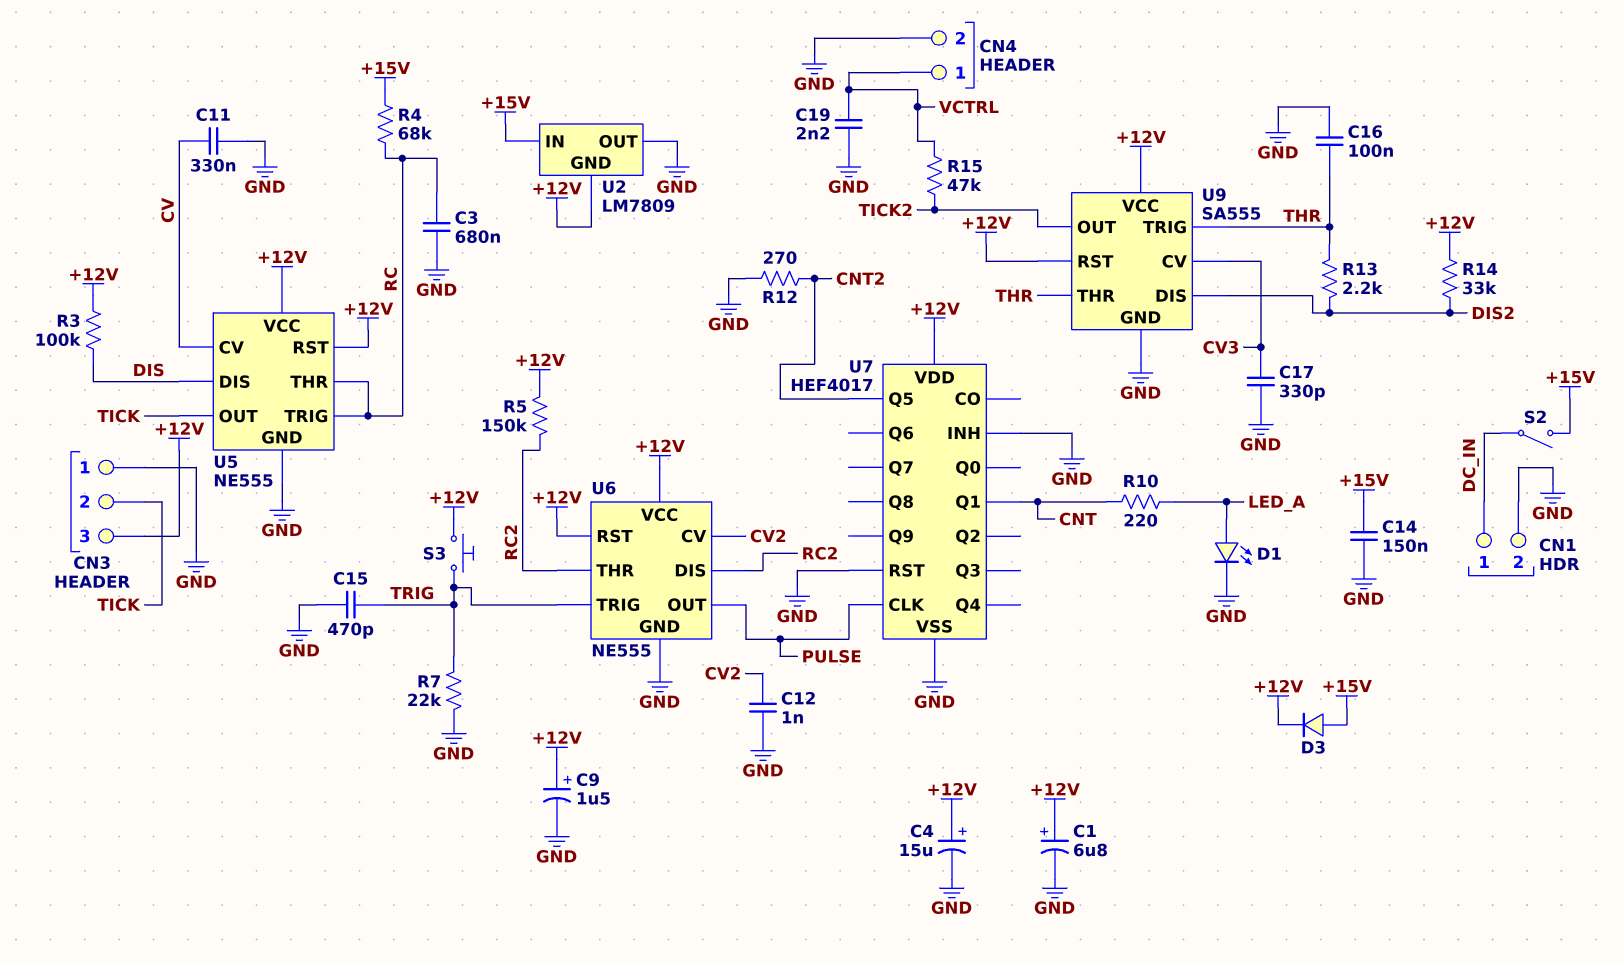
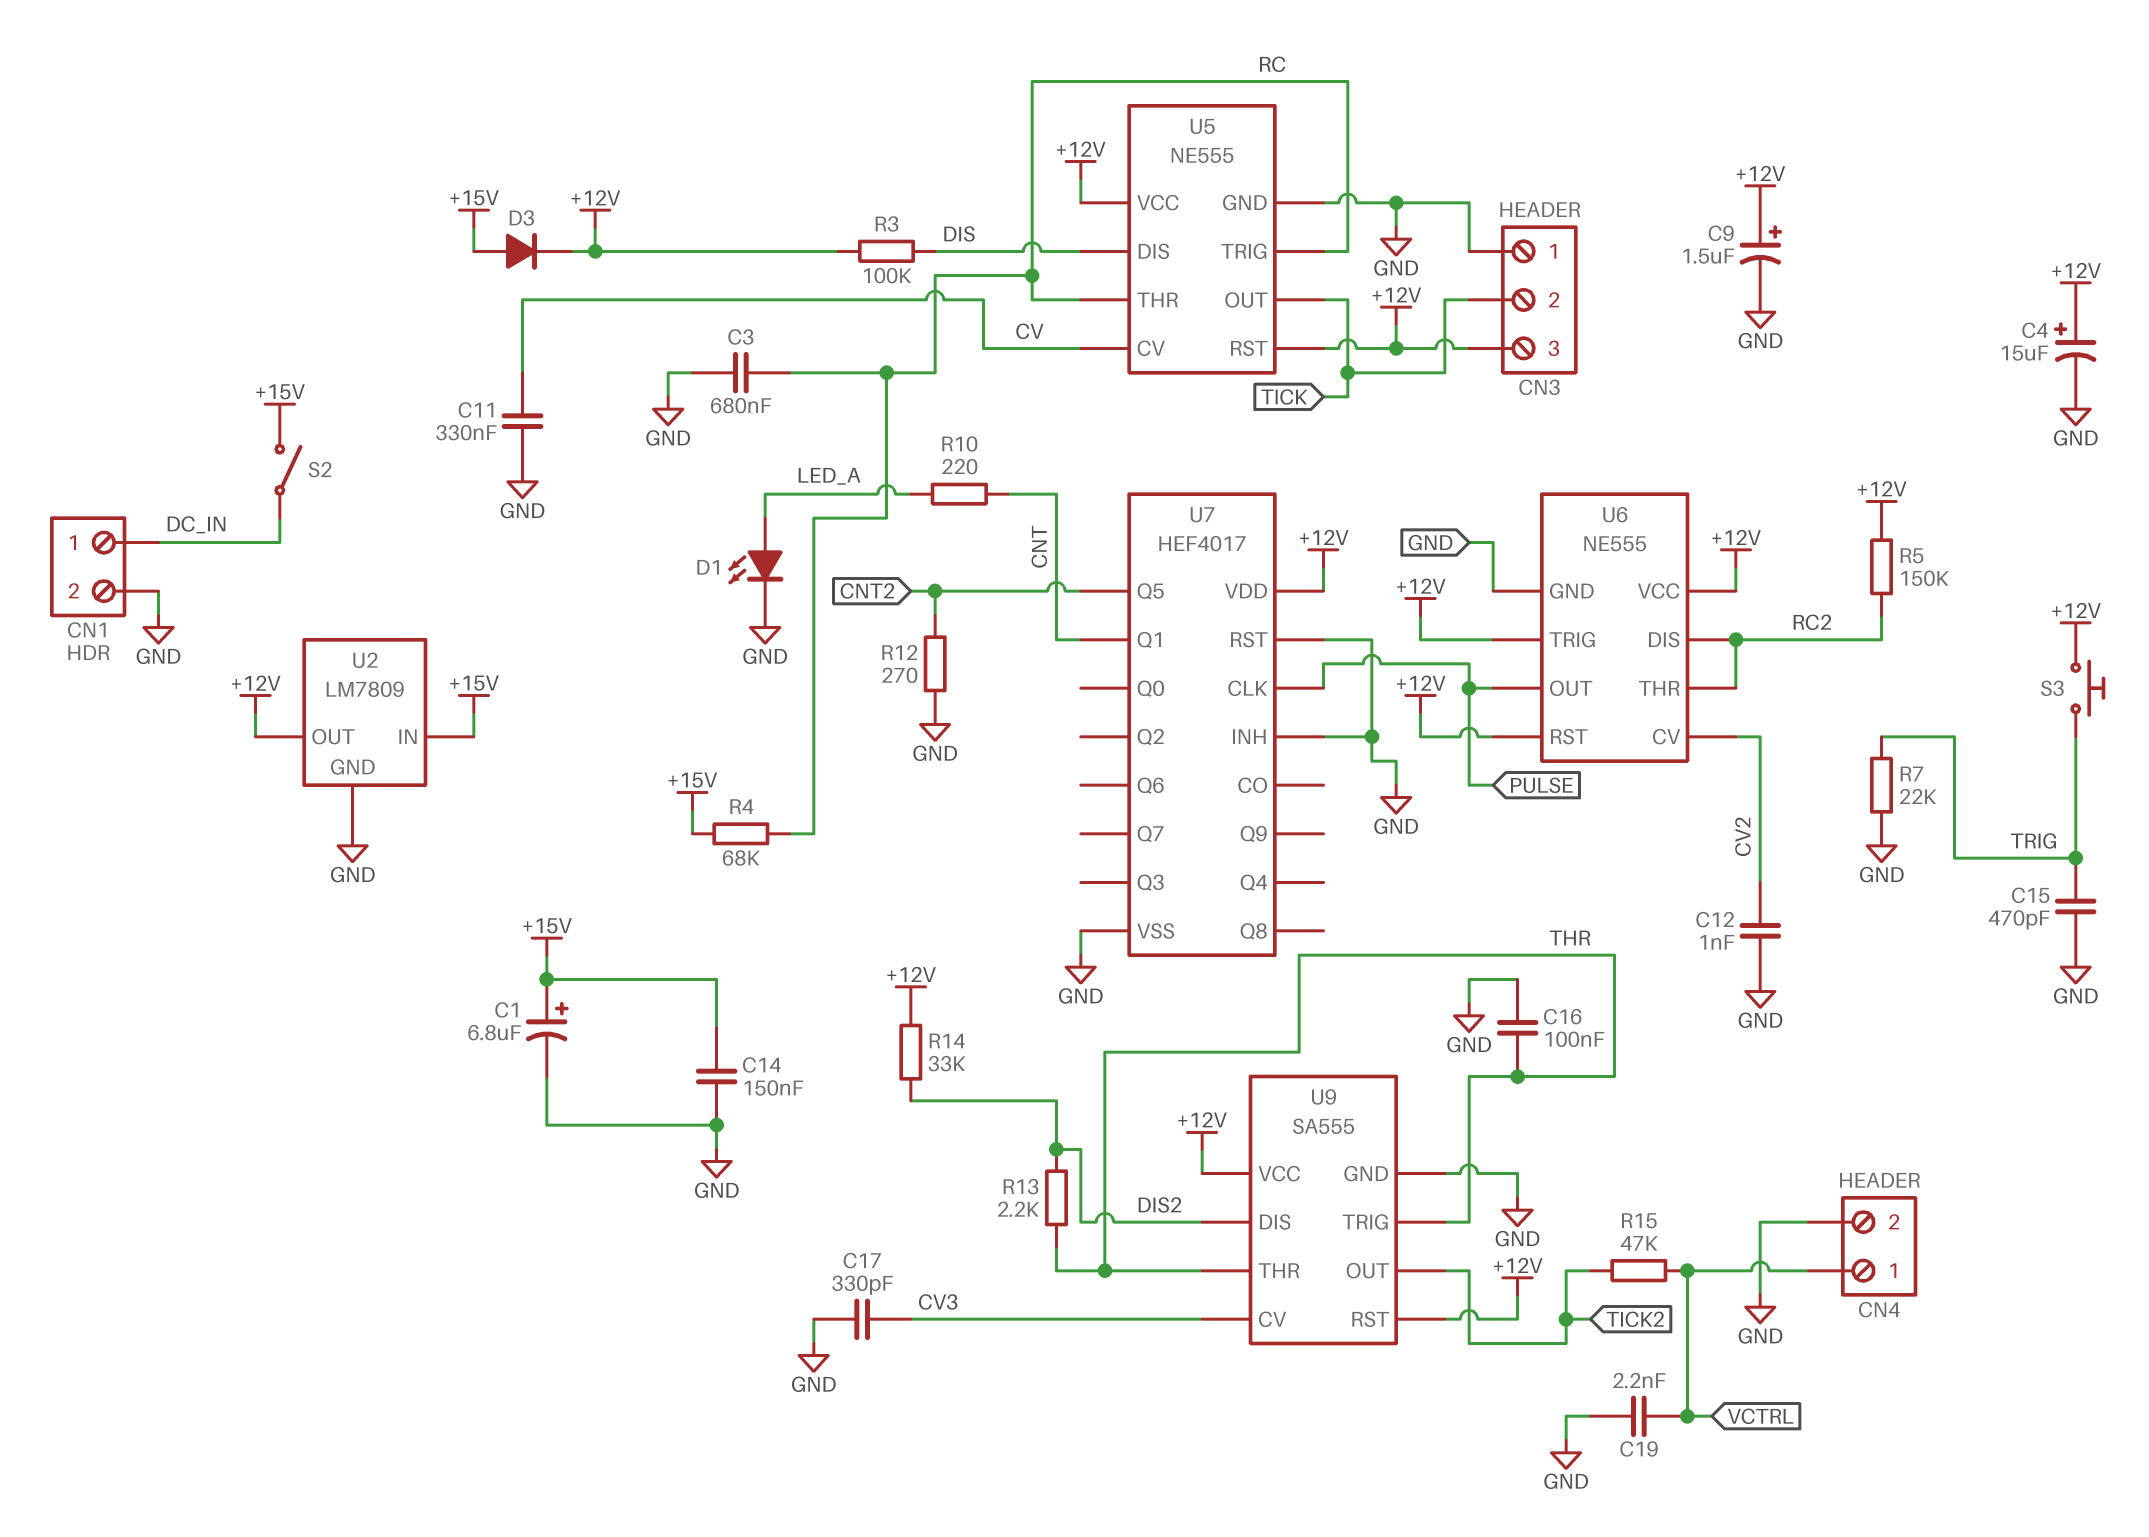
C1: 6.8uF (plus +12V, minus GND) -> 6.8uF (plus +15V, minus GND)
U2 pin GND: +12V -> GND
U2 pin OUT: GND -> +12V
U6 pin TRIG: TRIG -> +12V

